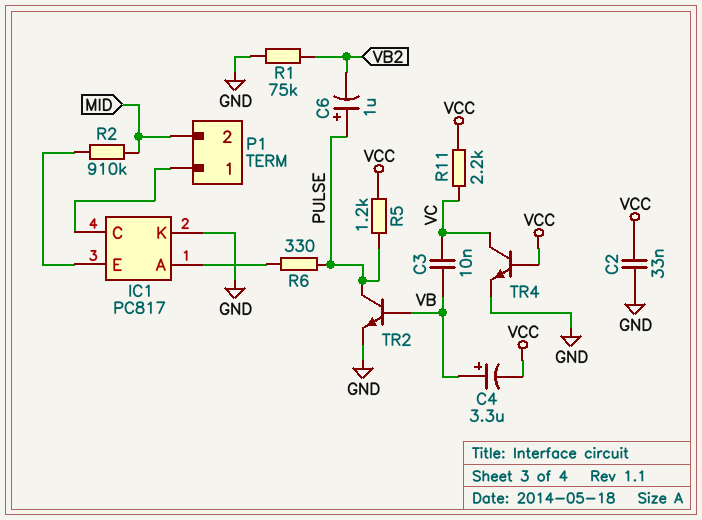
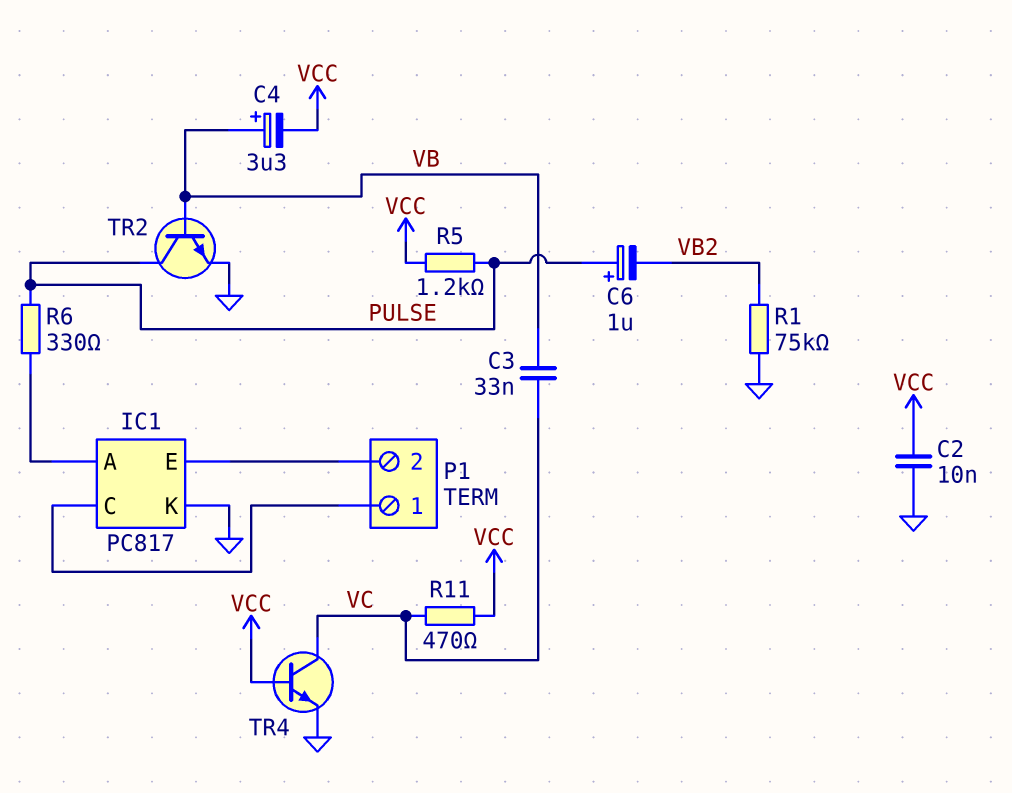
C2: 33nF (GND, VCC) -> 10nF (GND, VCC)
C3: 10nF (VB, VC) -> 33nF (VB, VC)
P1 pin 2: MID -> IC1/E
R2: 910k (IC1/E, MID) -> none
R11: 2.2k (VC, VCC) -> 470 (VC, VCC)

